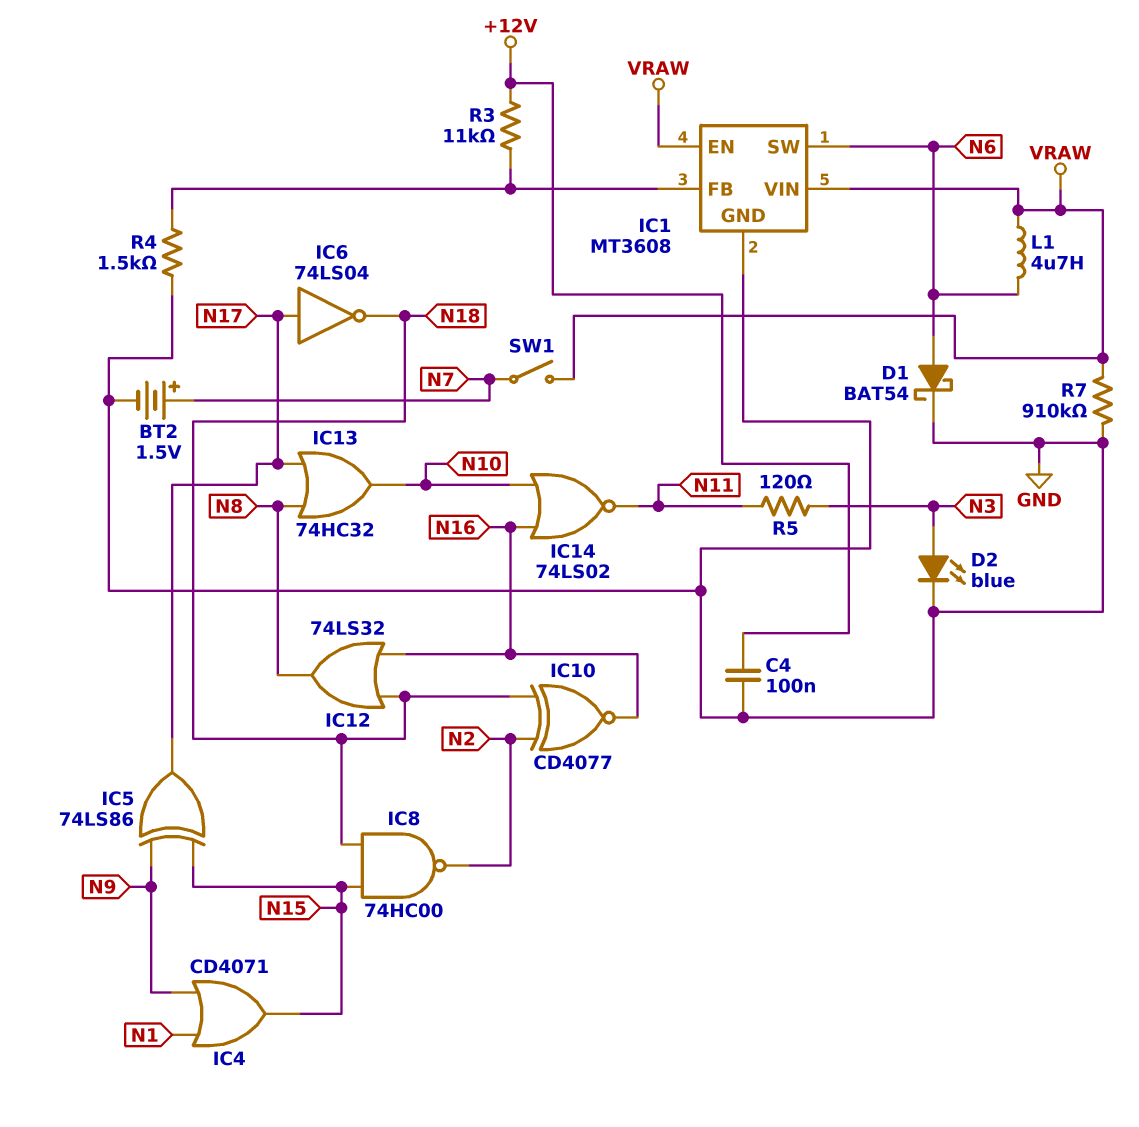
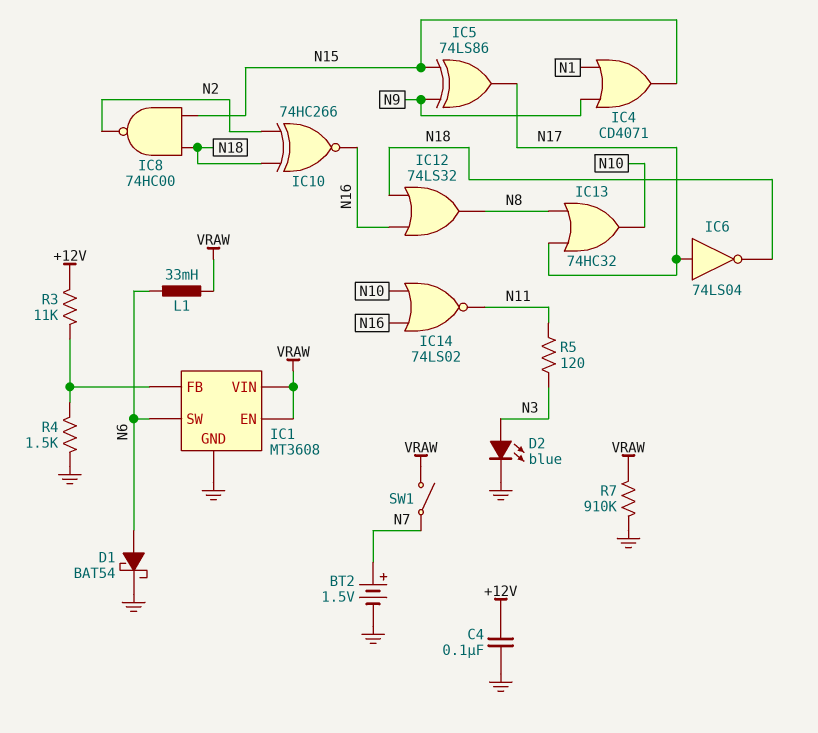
IC10: XNOR CD4077 (in N2, in N18, out N16) -> XNOR 74HC266 (in N2, in N18, out N16)
L1: 4.7uH (N6, VRAW) -> 33mH (N6, VRAW)

